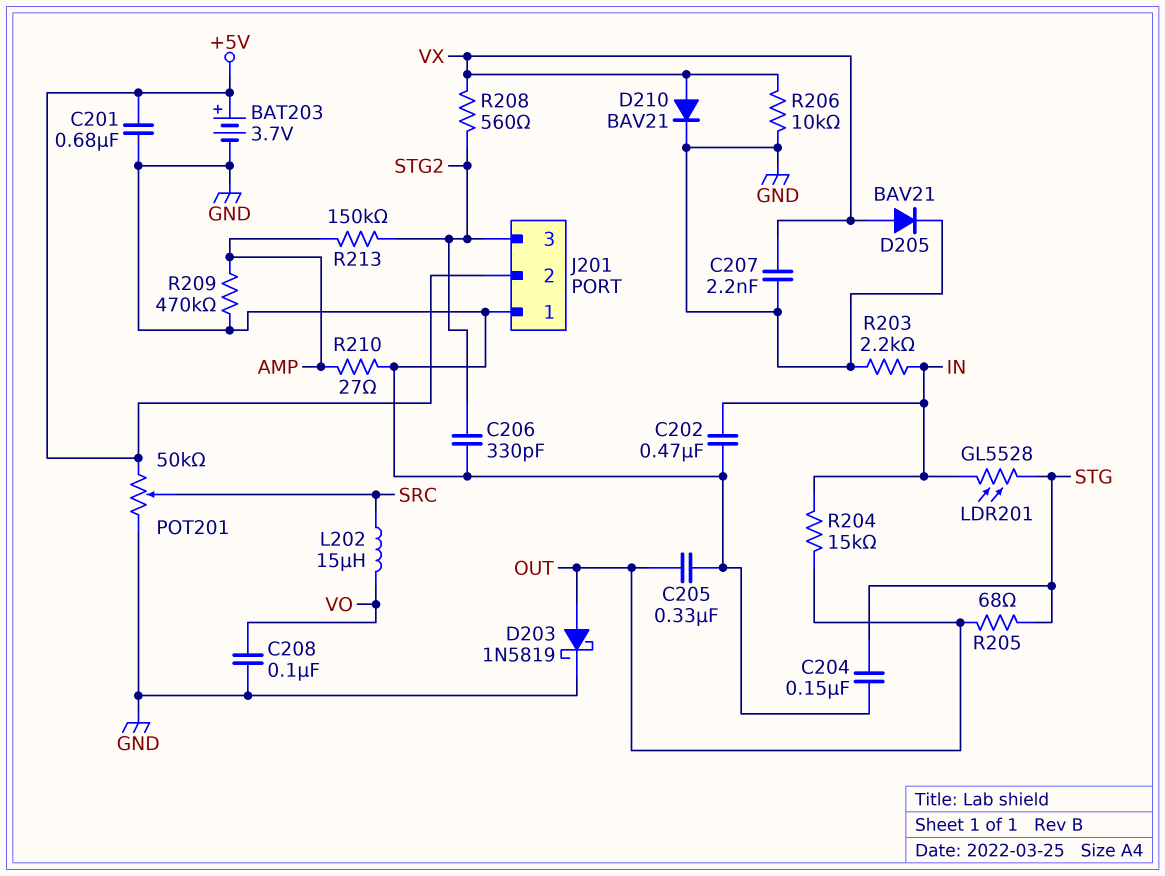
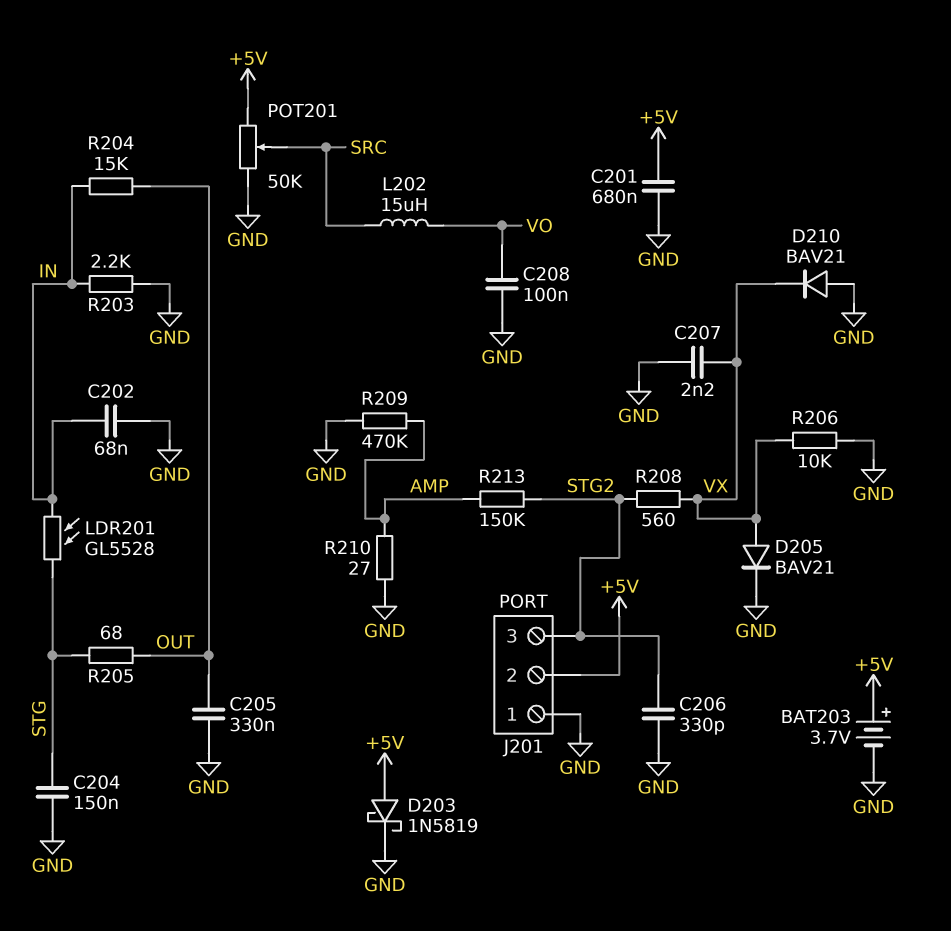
C202: 470nF (GND, IN) -> 68nF (GND, IN)
D203: schottky 1N5819 (A OUT, K GND) -> schottky 1N5819 (A +5V, K GND)
D210: diode BAV21 (A VX, K GND) -> diode BAV21 (A GND, K VX)

